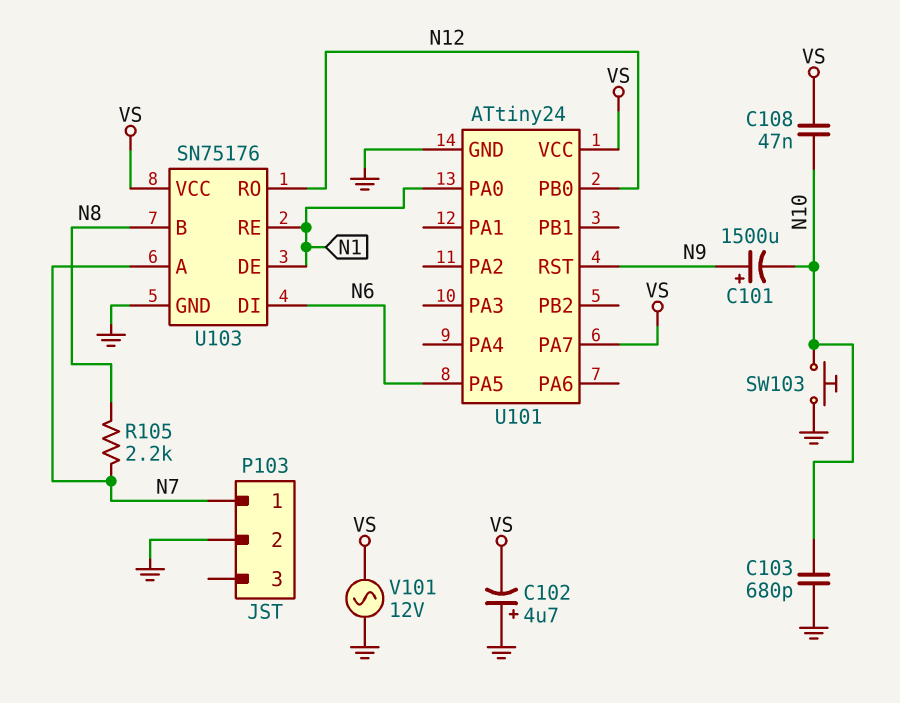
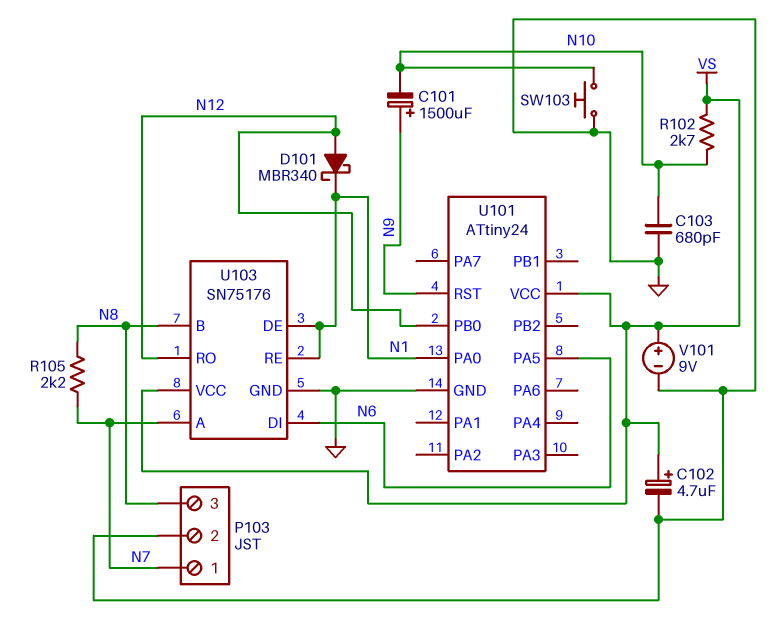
C102: 4.7uF (plus GND, minus VS) -> 4.7uF (plus VS, minus GND)
C108: 47nF (N10, VS) -> none
D101: none -> schottky MBR340 (A N12, K N1)
P103 pin 3: none -> N8
R102: none -> 2.7k (N10, VS)
U101 pin PA7: VS -> none
V101: AC 12V (GND, VS) -> 9V (plus VS, minus GND)

